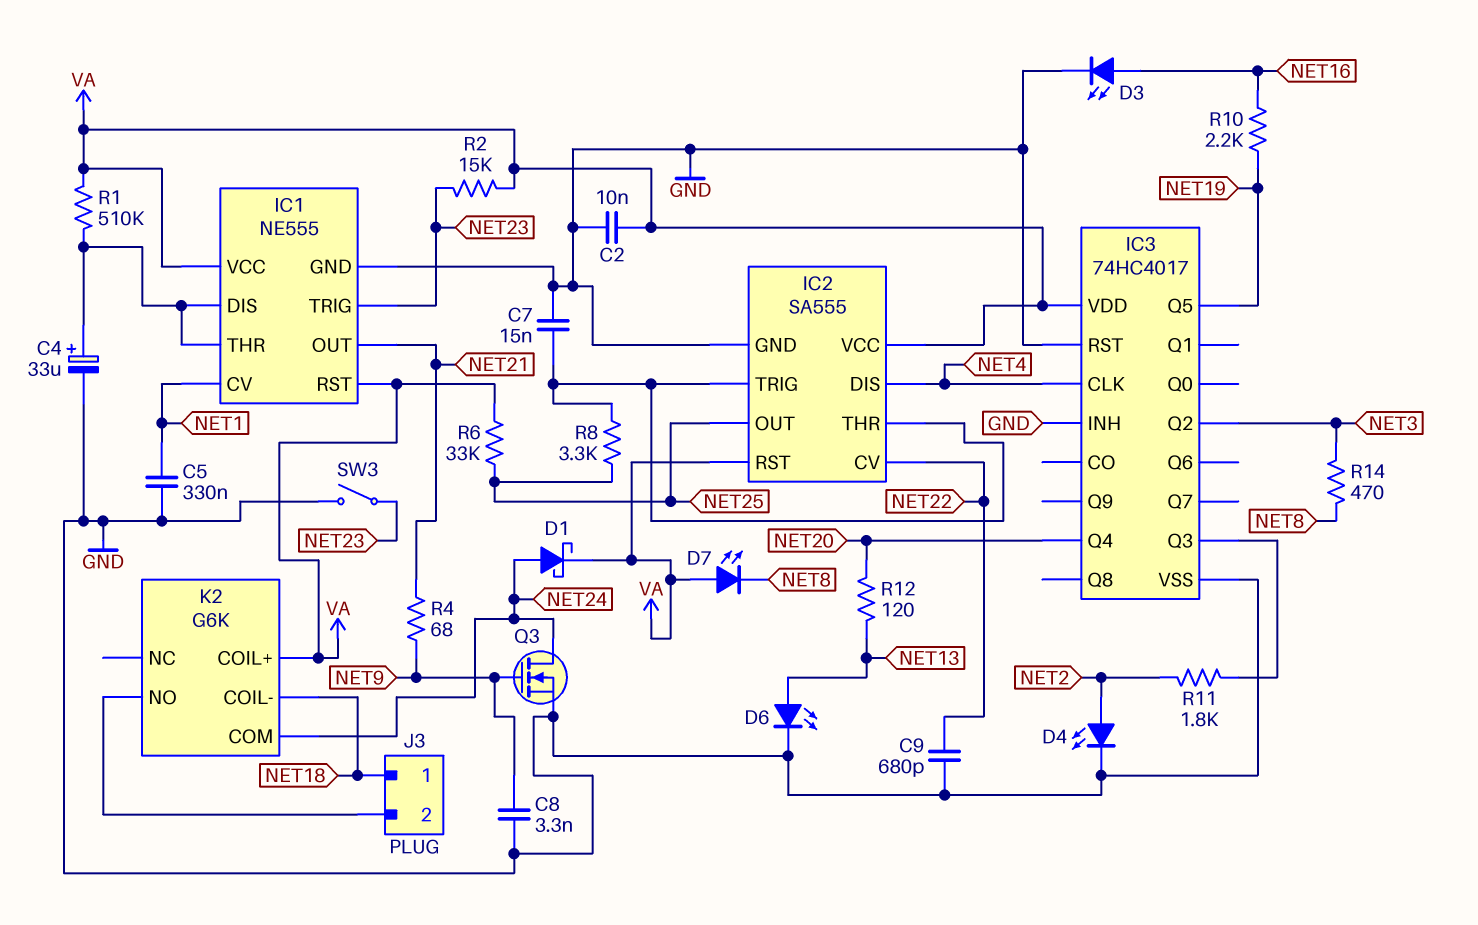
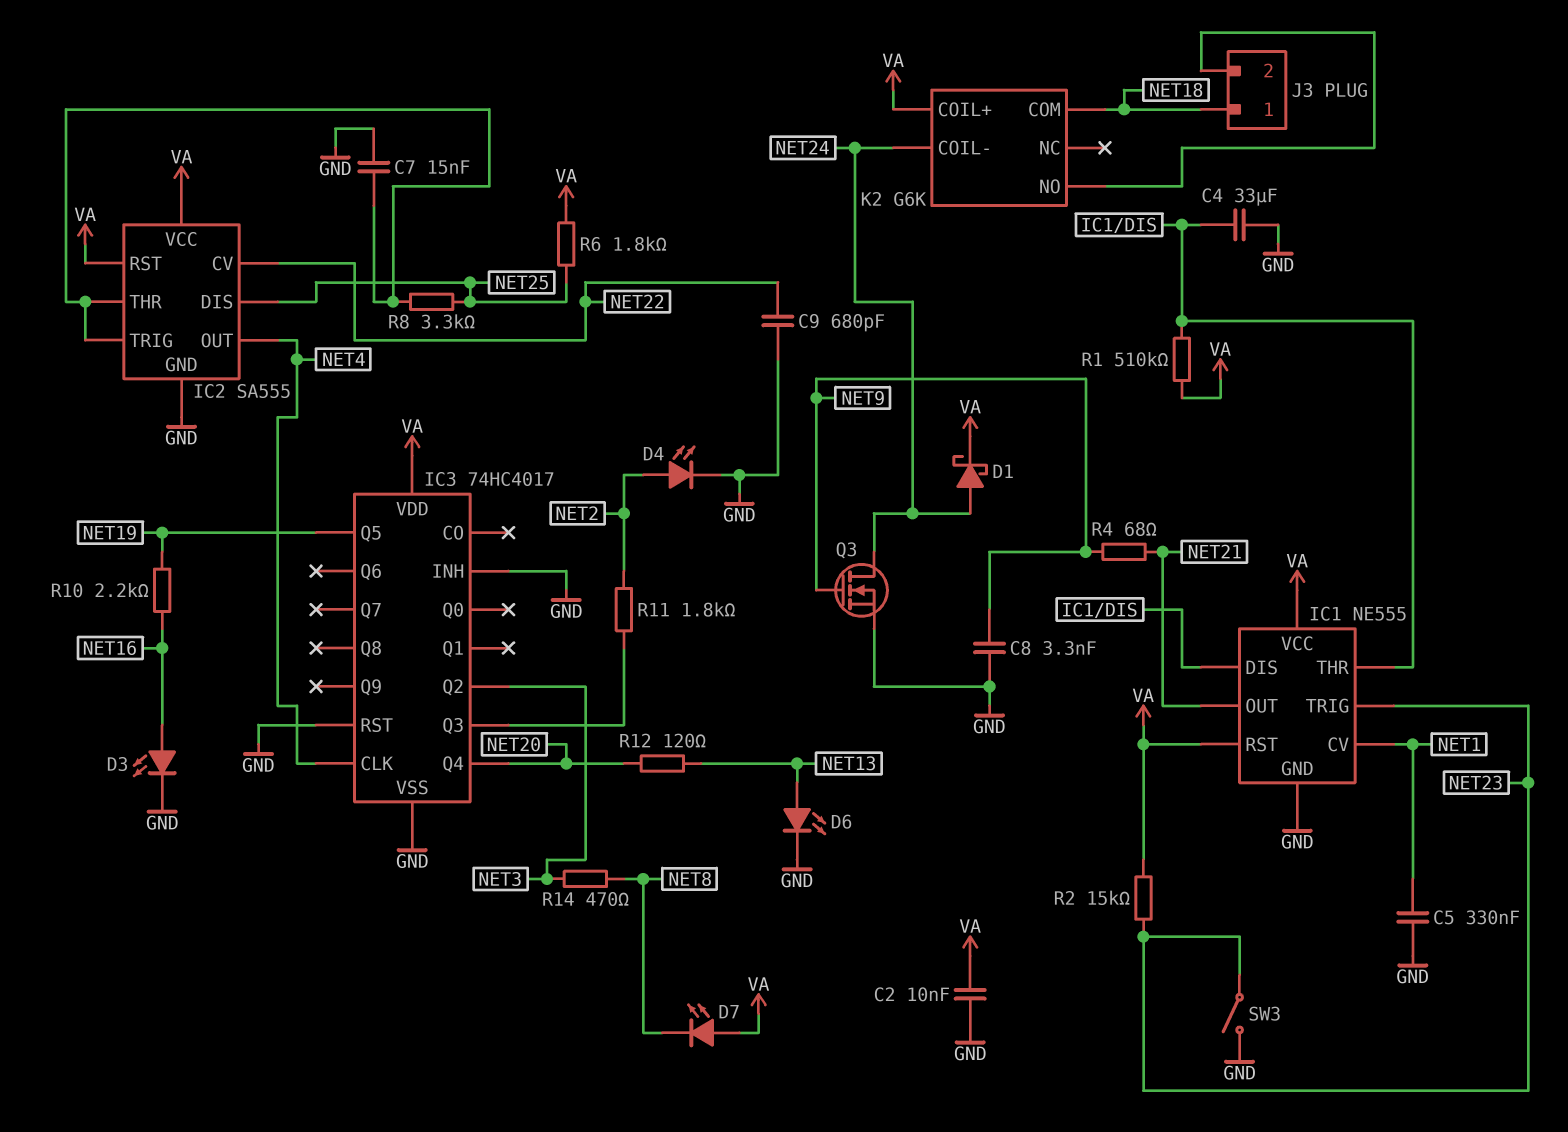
C4: 33uF (plus IC1/DIS, minus GND) -> 33uF (GND, IC1/DIS)
IC2 pin DIS: NET4 -> NET25
IC2 pin OUT: NET25 -> NET4
K2 pin COIL-: NET18 -> NET24
K2 pin COM: NET24 -> NET18
R6: 33k (NET25, VA) -> 1.8k (NET25, VA)

